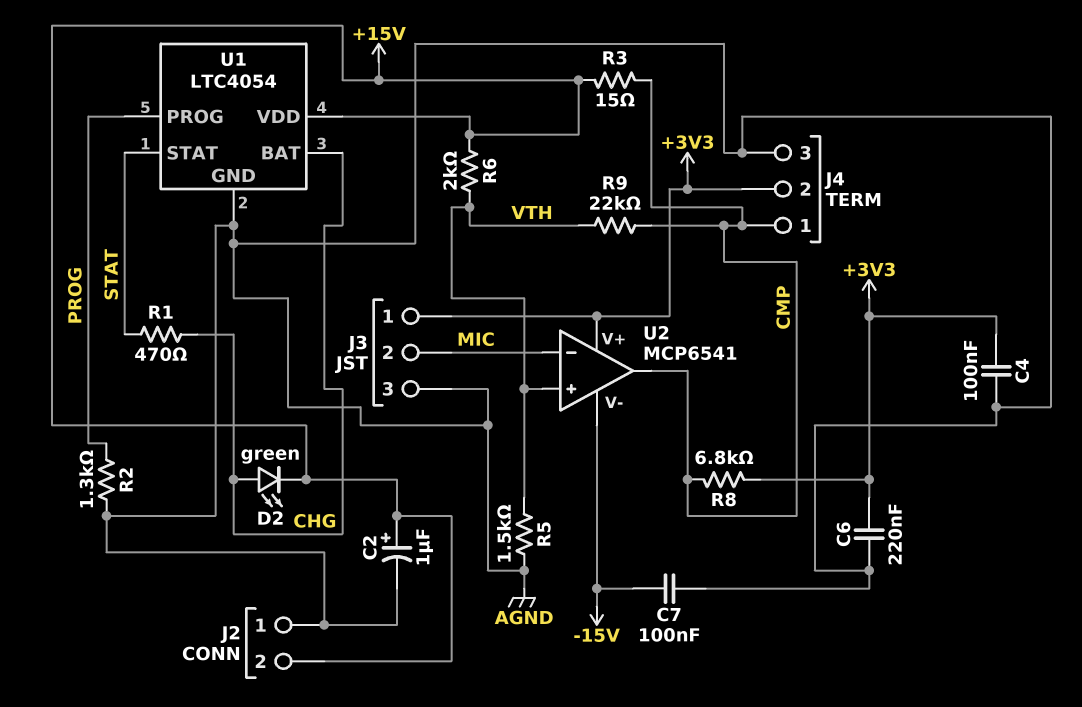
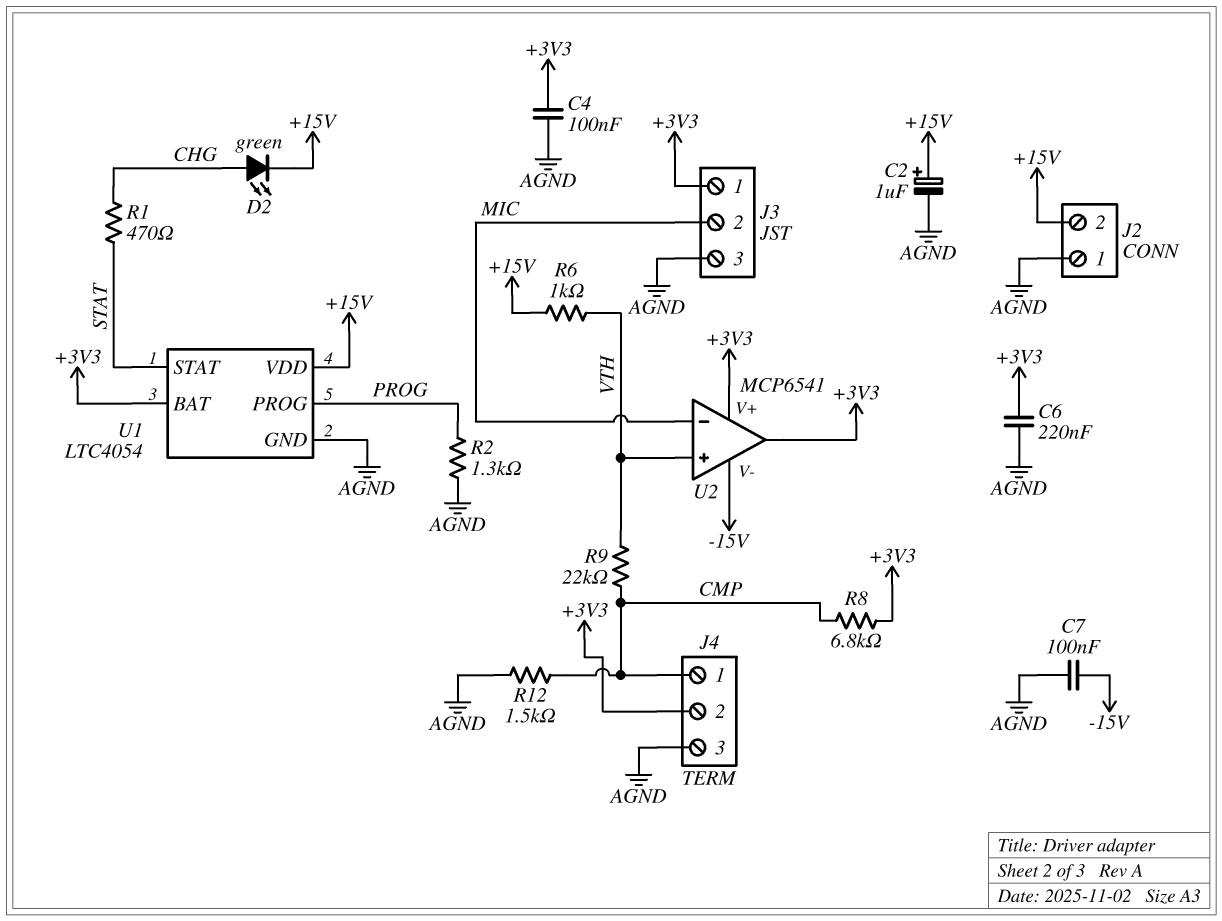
R3: 15 (+15V, CMP) -> none
R5: 1.5k (AGND, VTH) -> none
R6: 2k (+15V, VTH) -> 1k (+15V, VTH)
R12: none -> 1.5k (AGND, CMP)
U1 pin BAT: CHG -> +3V3
U2 pin out: CMP -> +3V3

